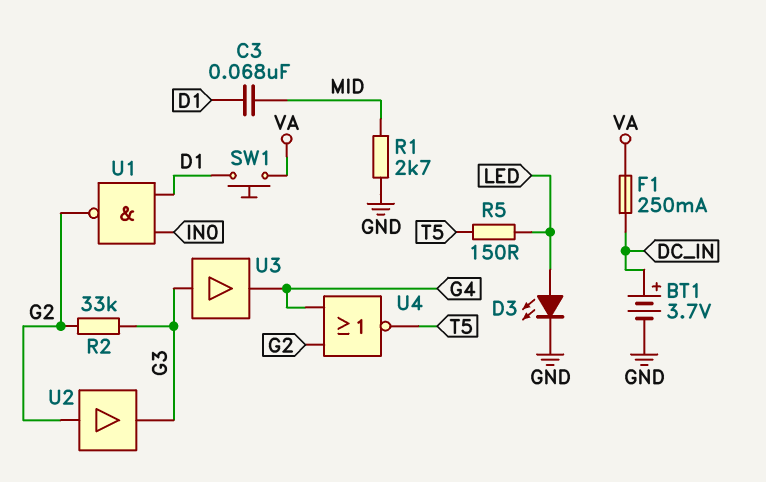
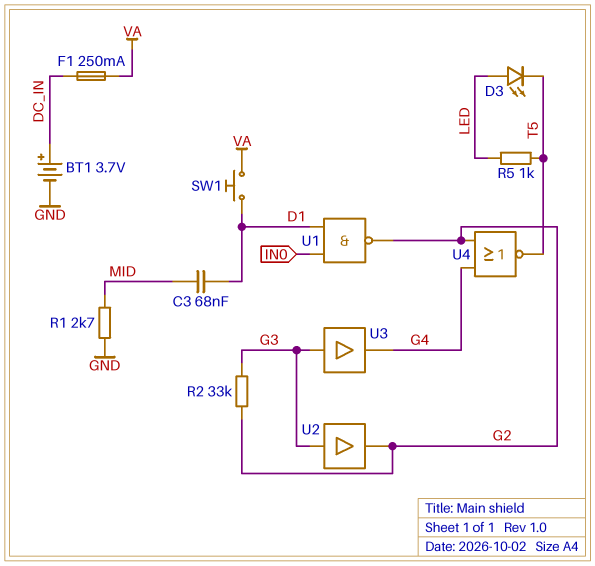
D3: LED (A LED, K GND) -> LED (A LED, K T5)
R5: 150 (LED, T5) -> 1k (LED, T5)
U2: buffer (in G2, out G3) -> buffer (in G3, out G2)

